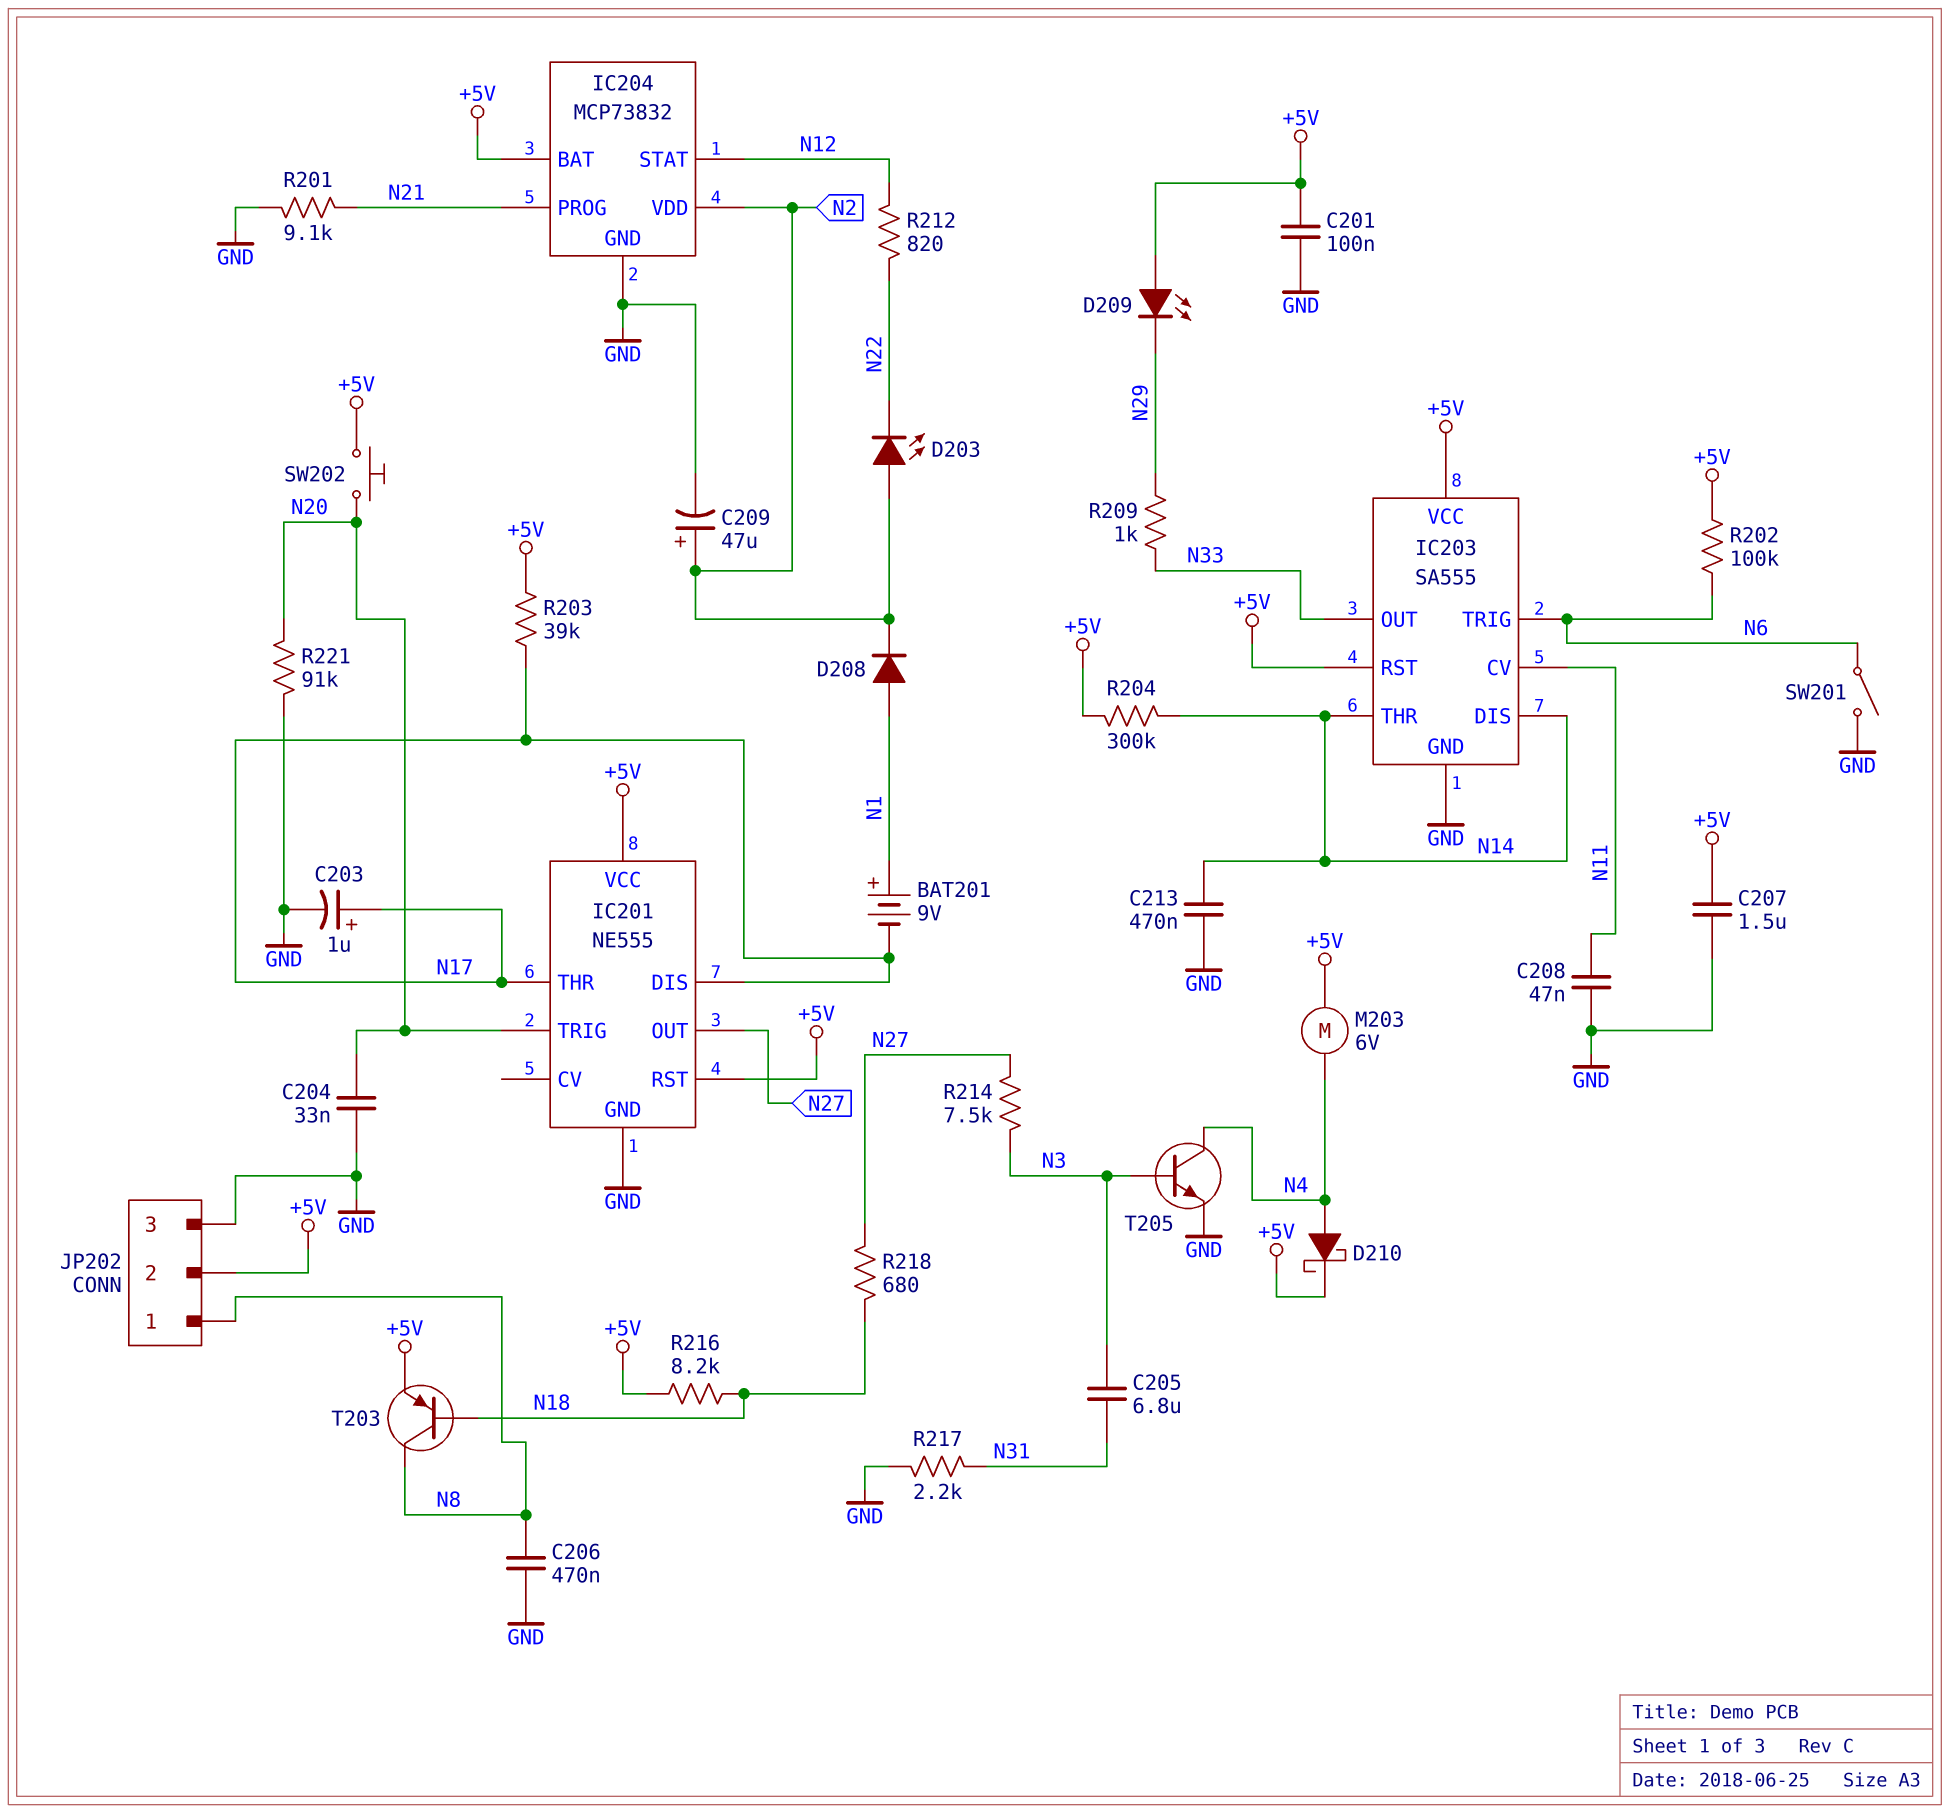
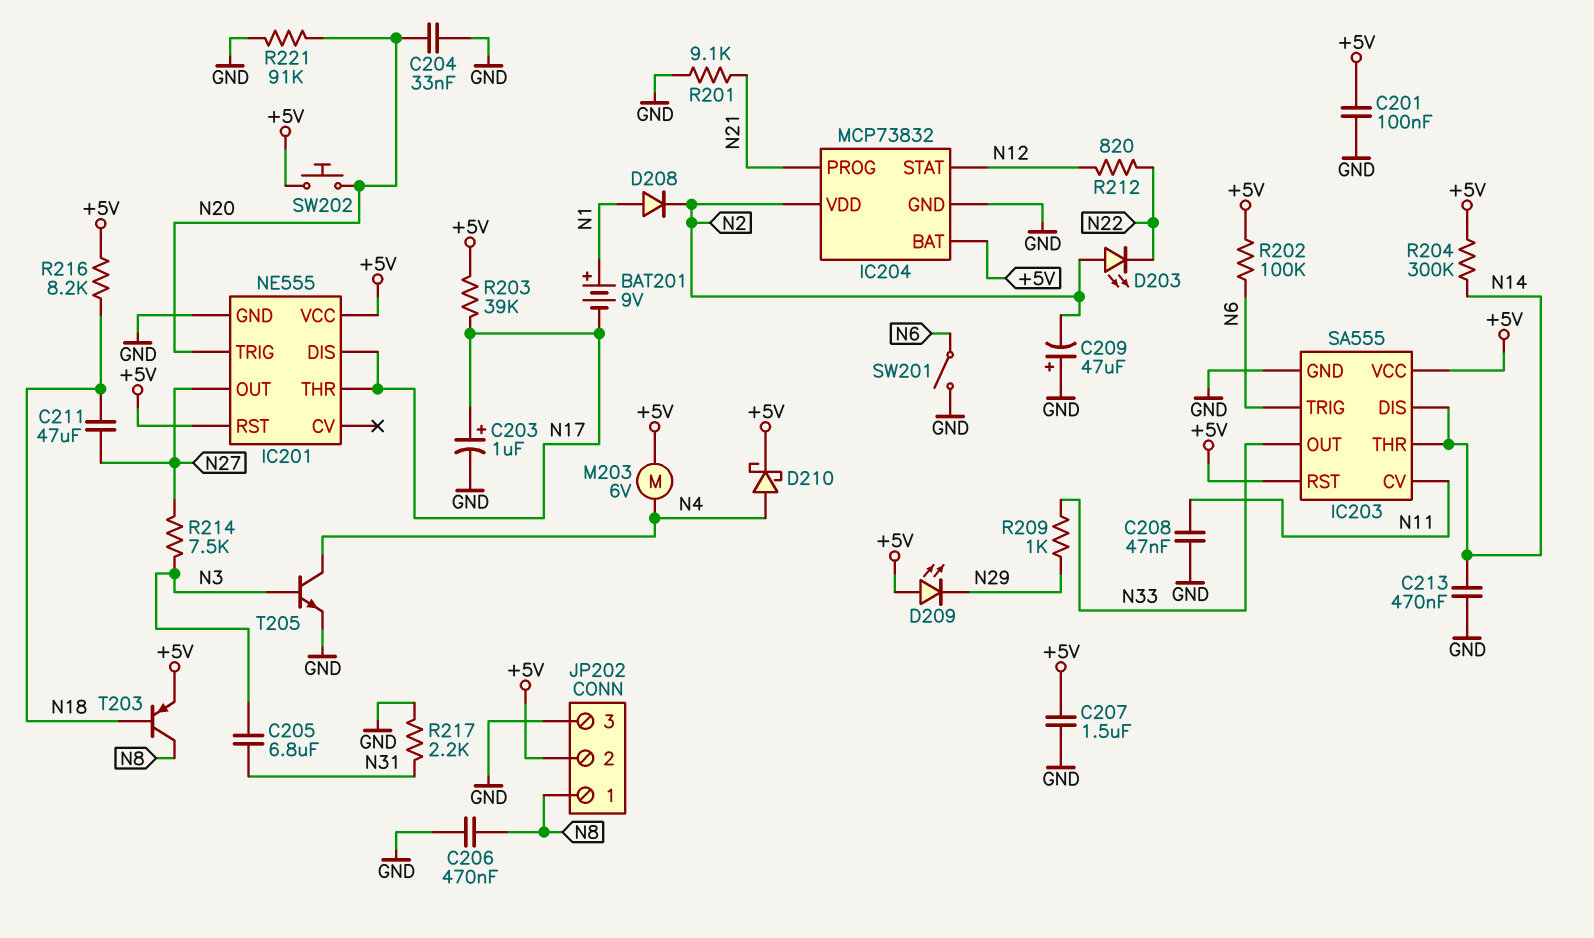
C209: 47uF (plus N2, minus GND) -> 47uF (plus GND, minus N2)
C211: none -> 47uF (N18, N27)
R218: 680 (N18, N27) -> none

